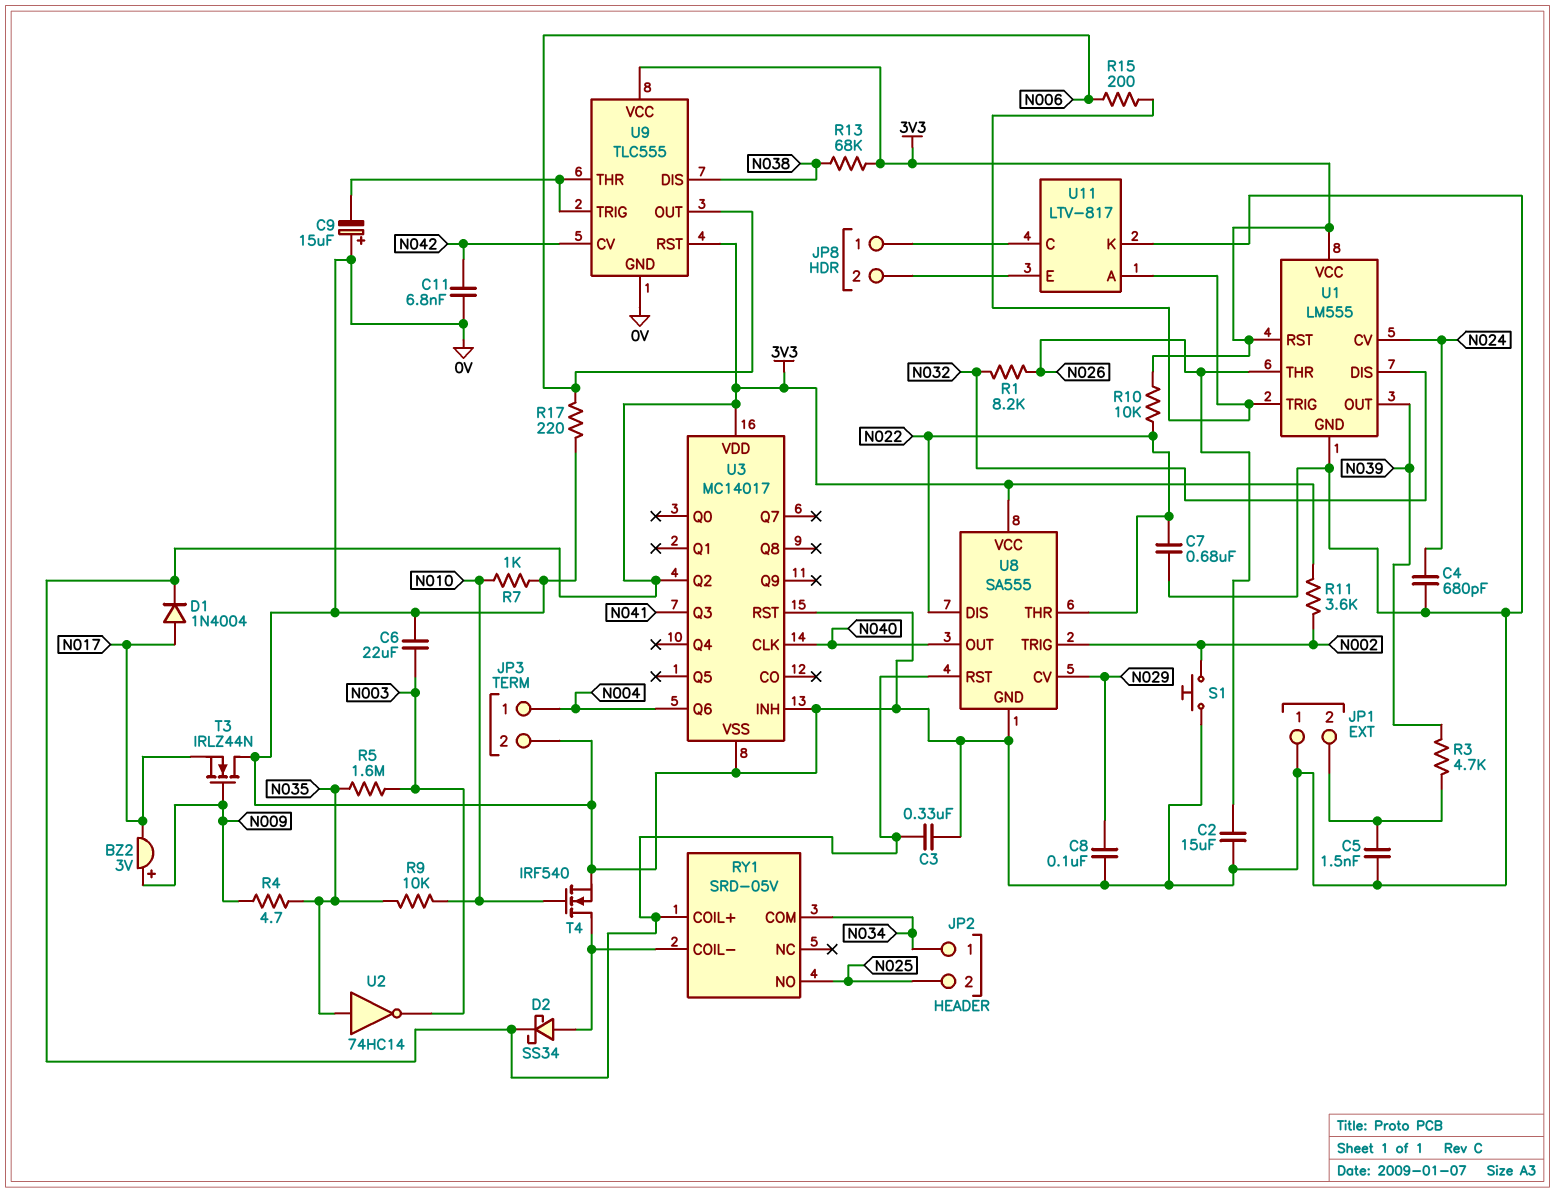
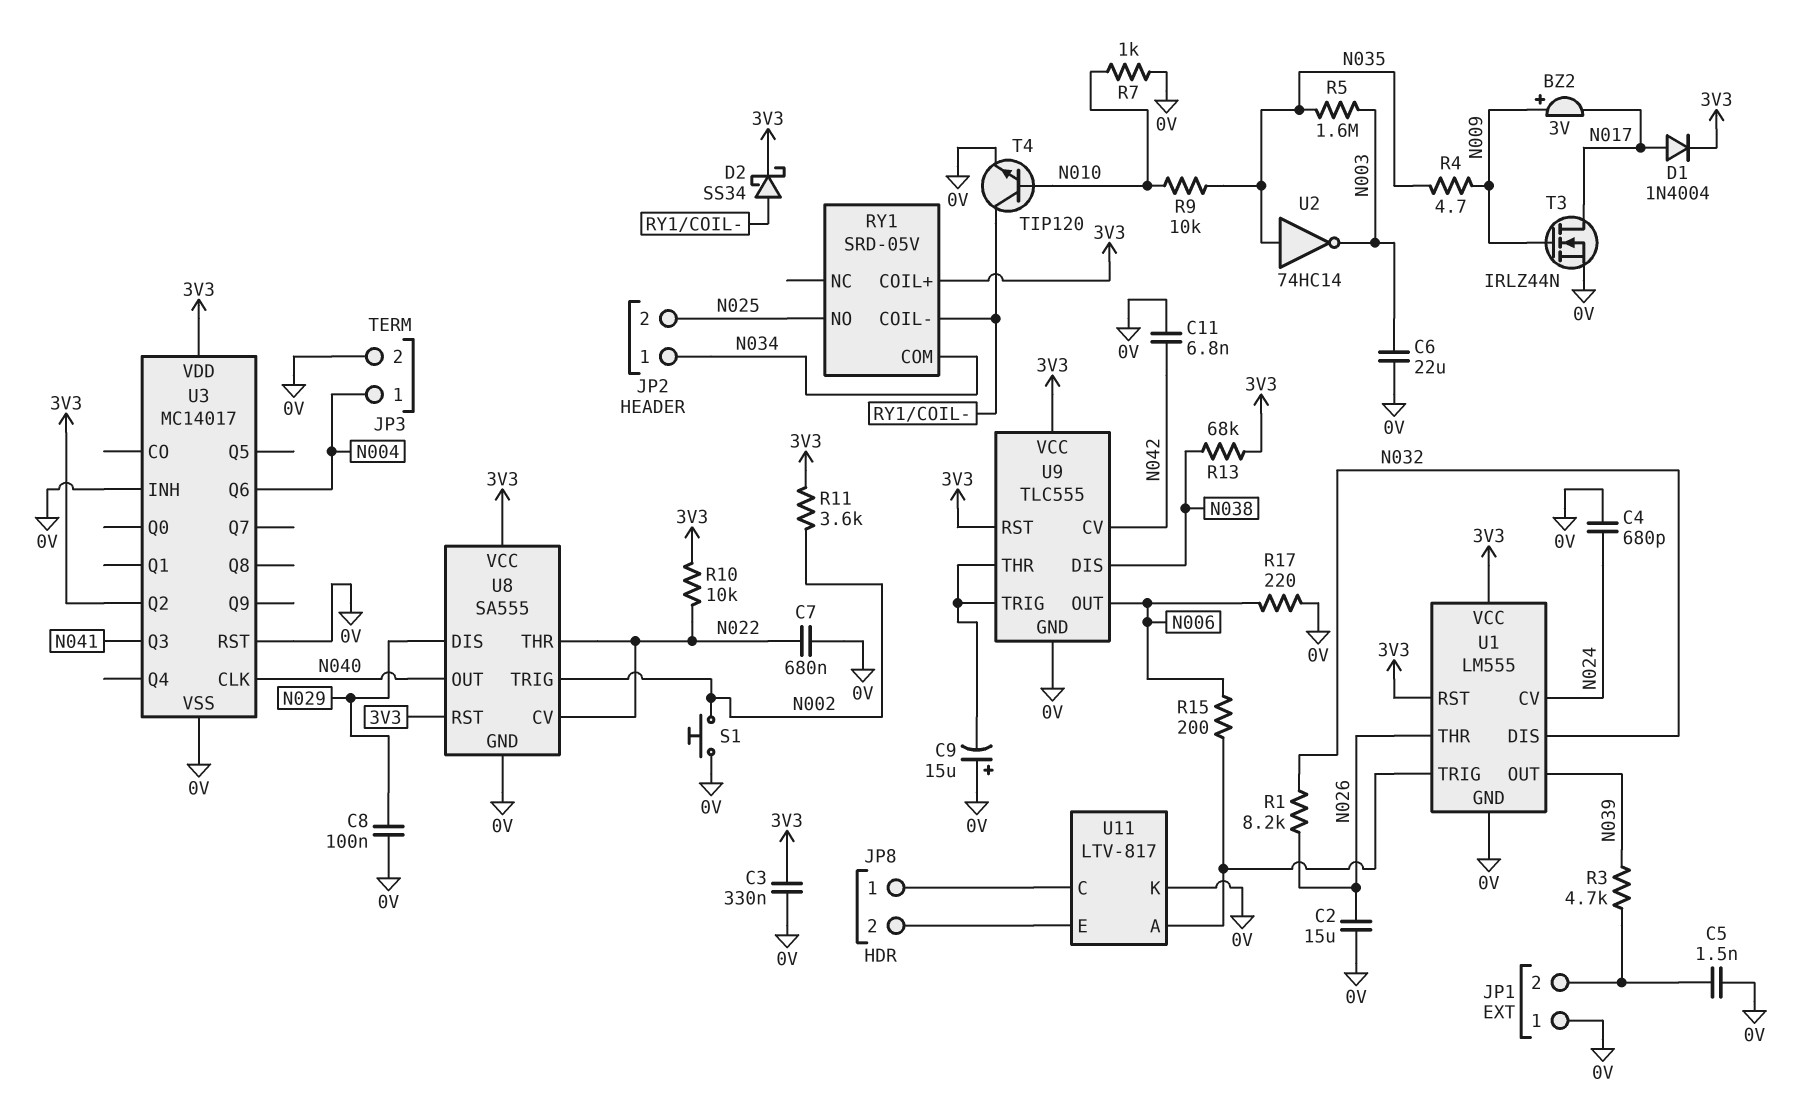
T3: NMOS IRLZ44N (G N009, D 0V, S N017) -> NMOS IRLZ44N (G N009, D N017, S 0V)
T4: NMOS IRF540 (G N010, D RY1/COIL-, S 0V) -> NPN TIP120 (B N010, C RY1/COIL-, E 0V)
U8 pin CV: N029 -> N022
U8 pin DIS: N022 -> N029

